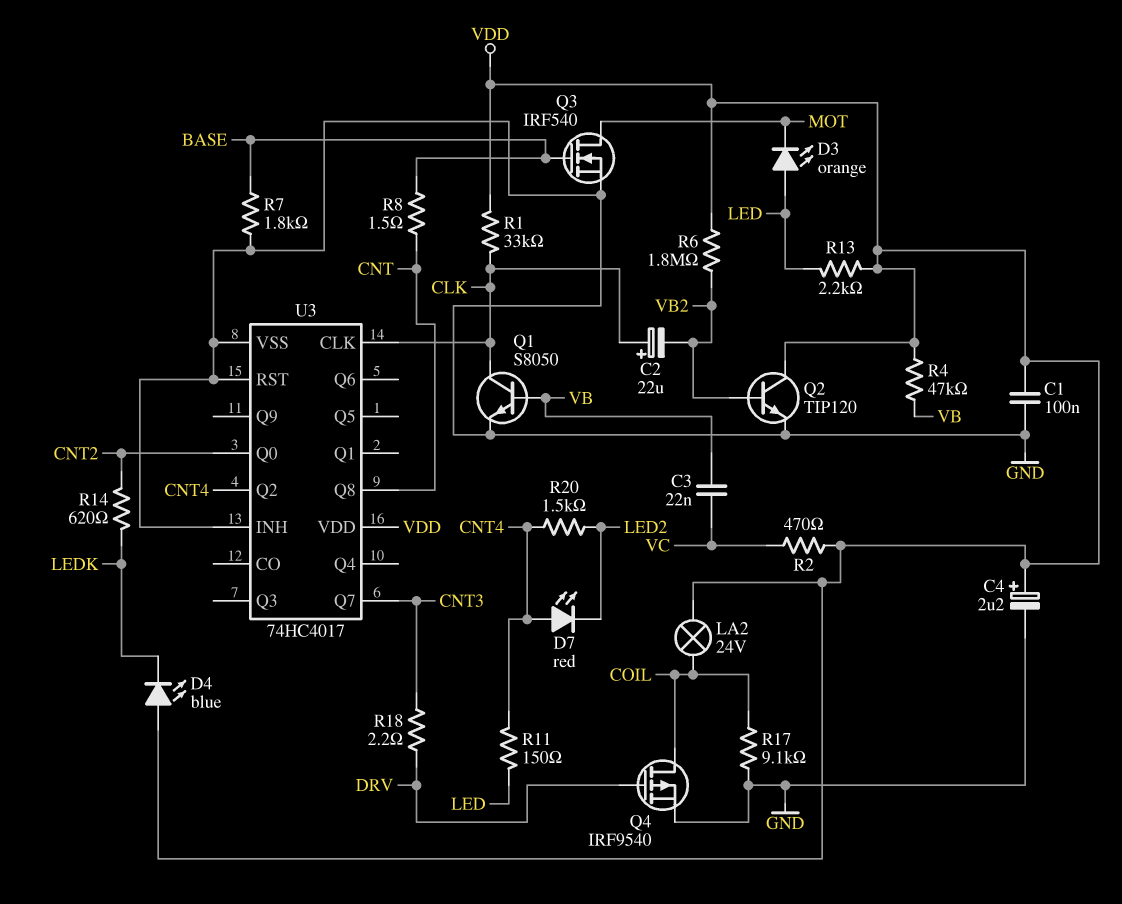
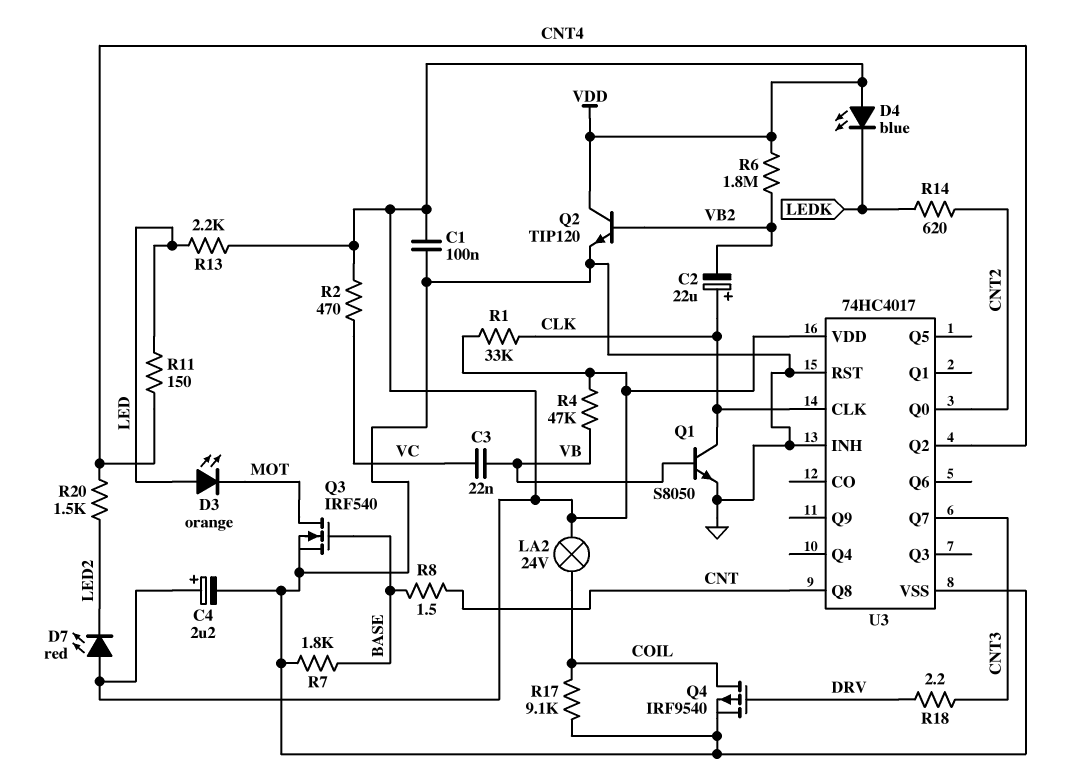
D7: LED red (A CNT4, K LED2) -> LED red (A VDD, K LED2)

